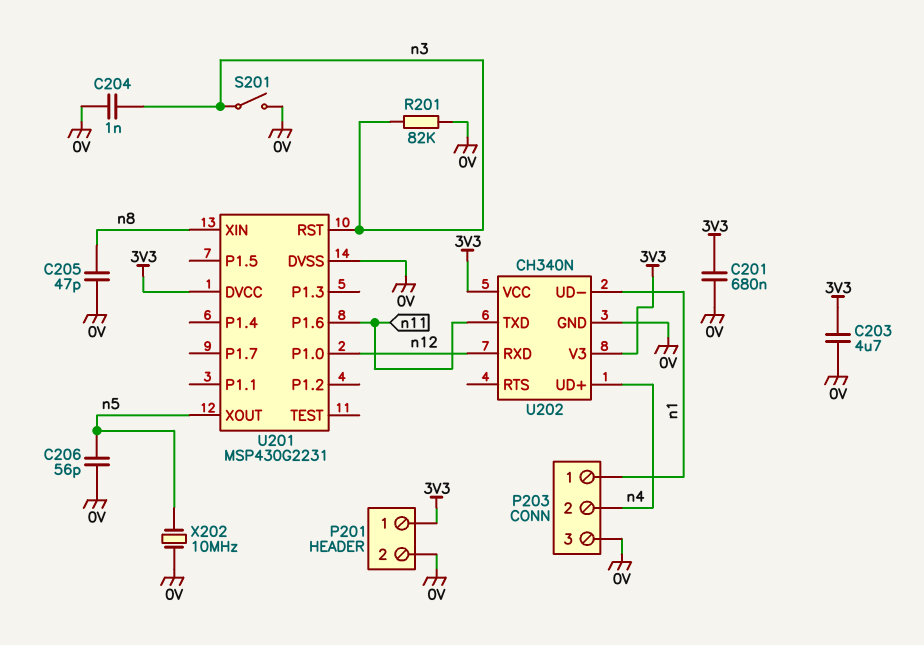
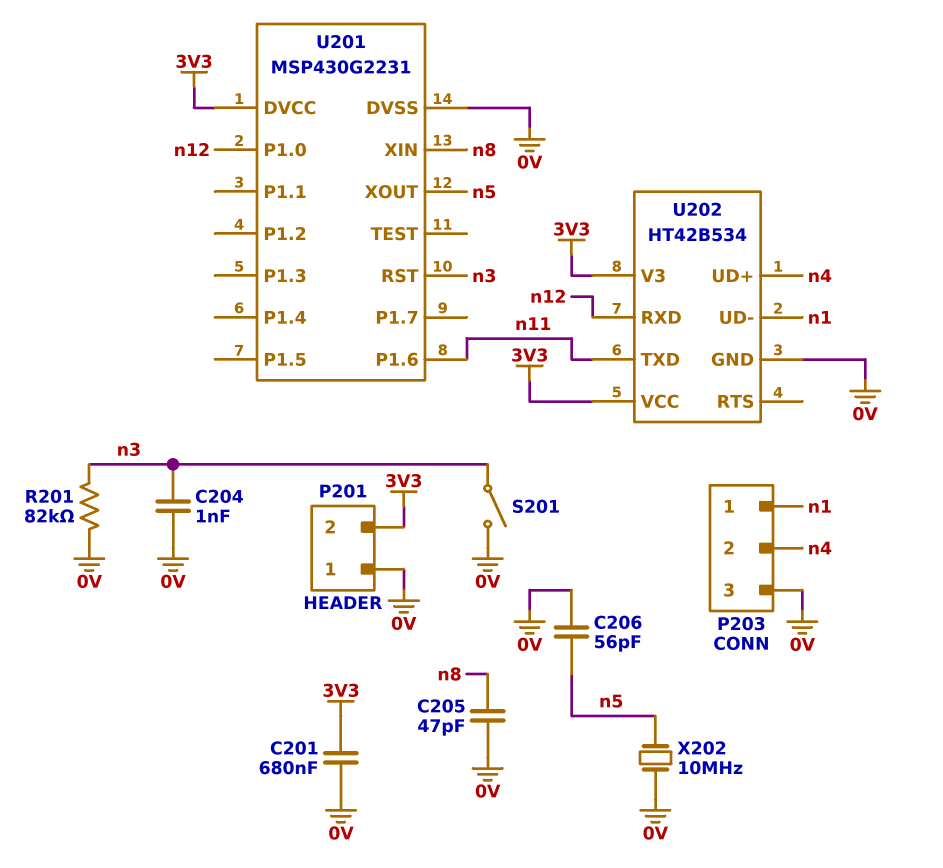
C203: 4.7uF (0V, 3V3) -> none
P201 pin 1: 3V3 -> 0V
P201 pin 2: 0V -> 3V3
U202: CH340N -> HT42B534

